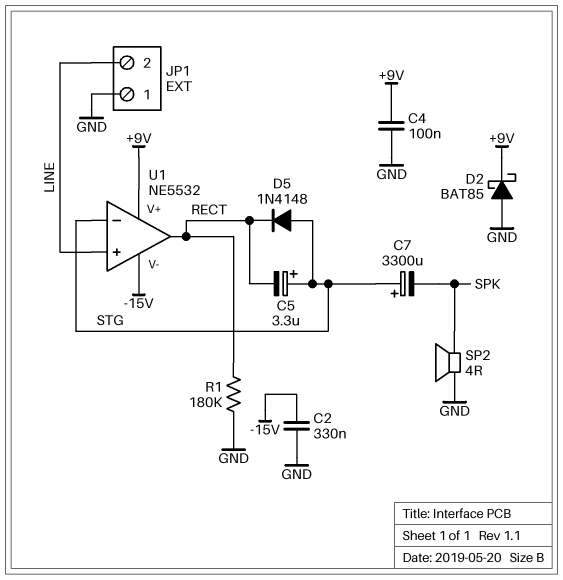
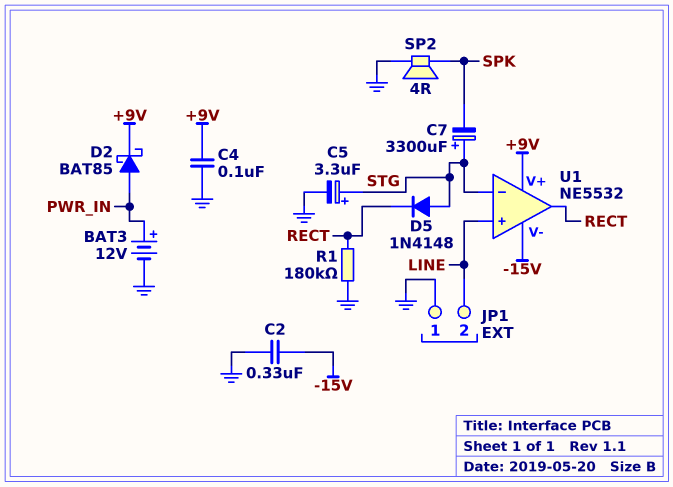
BAT3: none -> 12V (plus PWR_IN, minus GND)
C5: 3.3uF (plus STG, minus RECT) -> 3.3uF (plus STG, minus GND)
D2: schottky BAT85 (A GND, K +9V) -> schottky BAT85 (A PWR_IN, K +9V)

